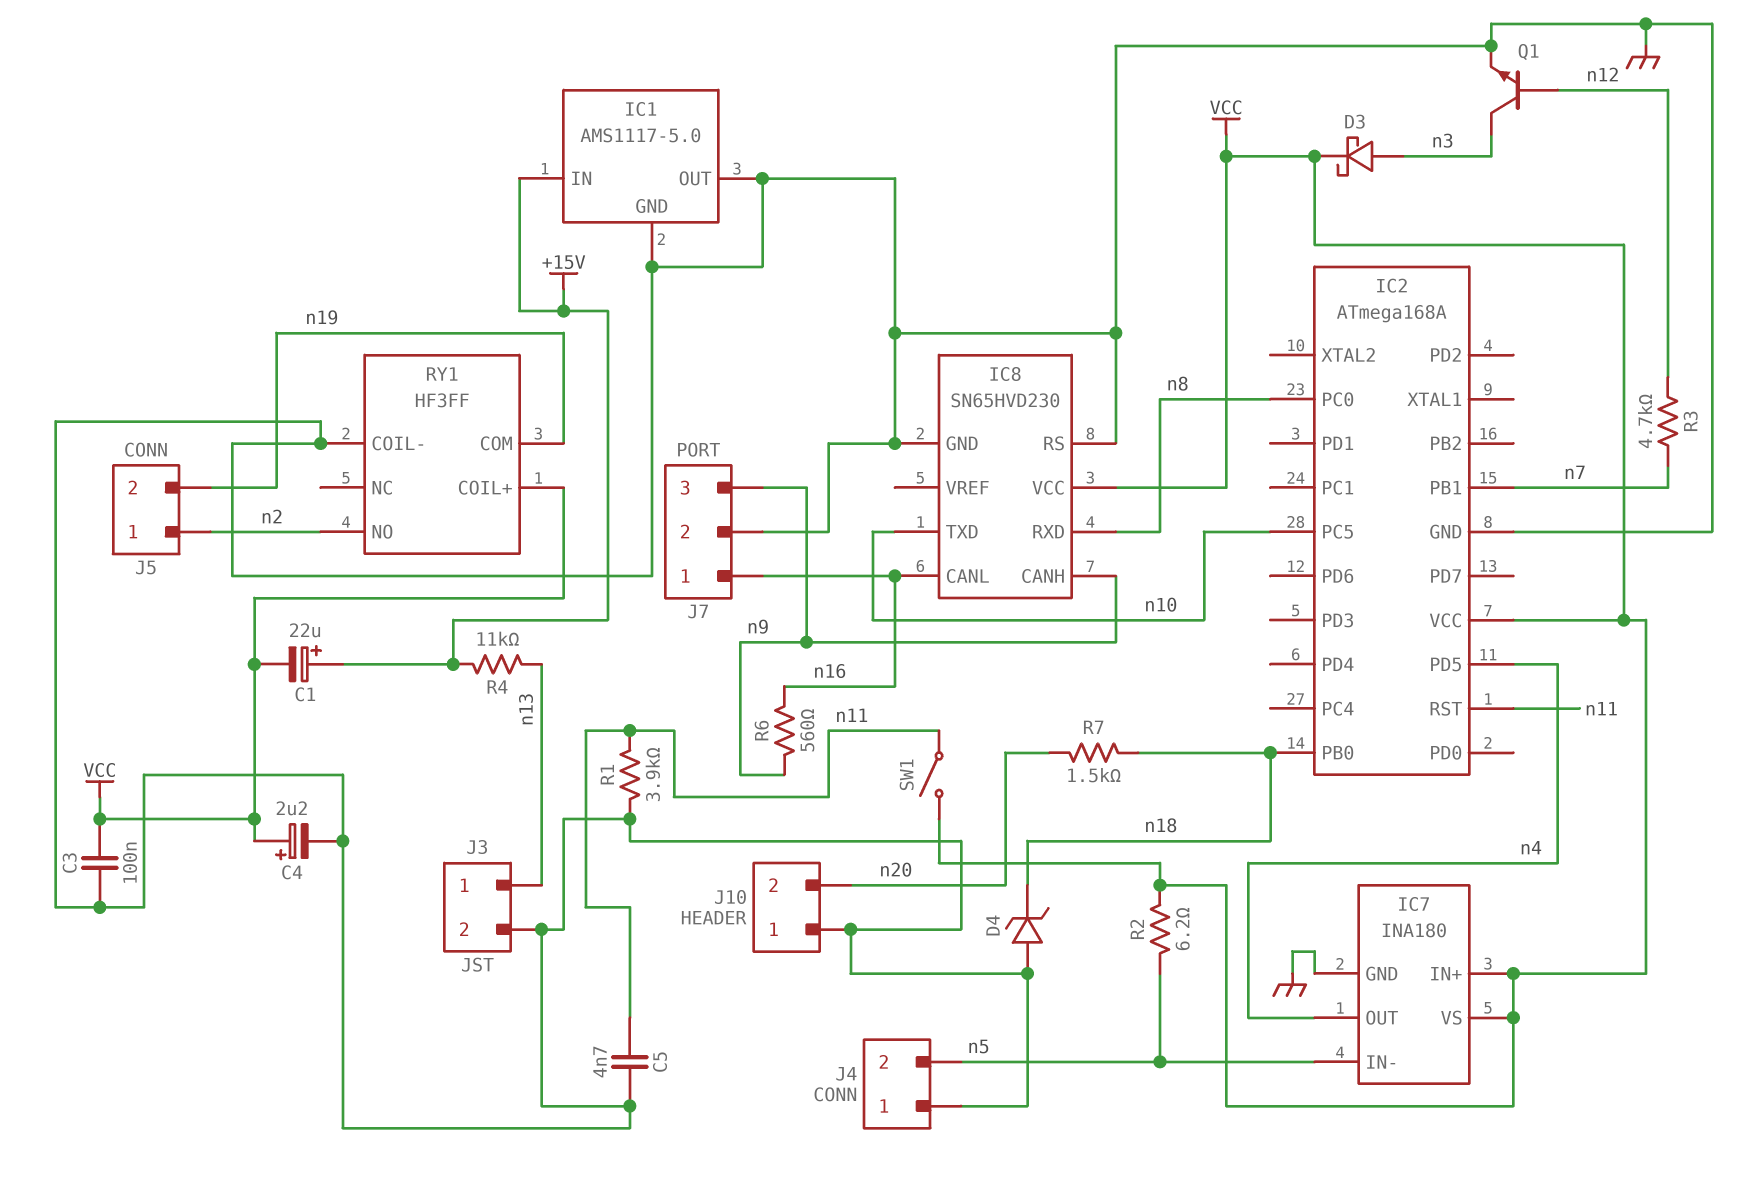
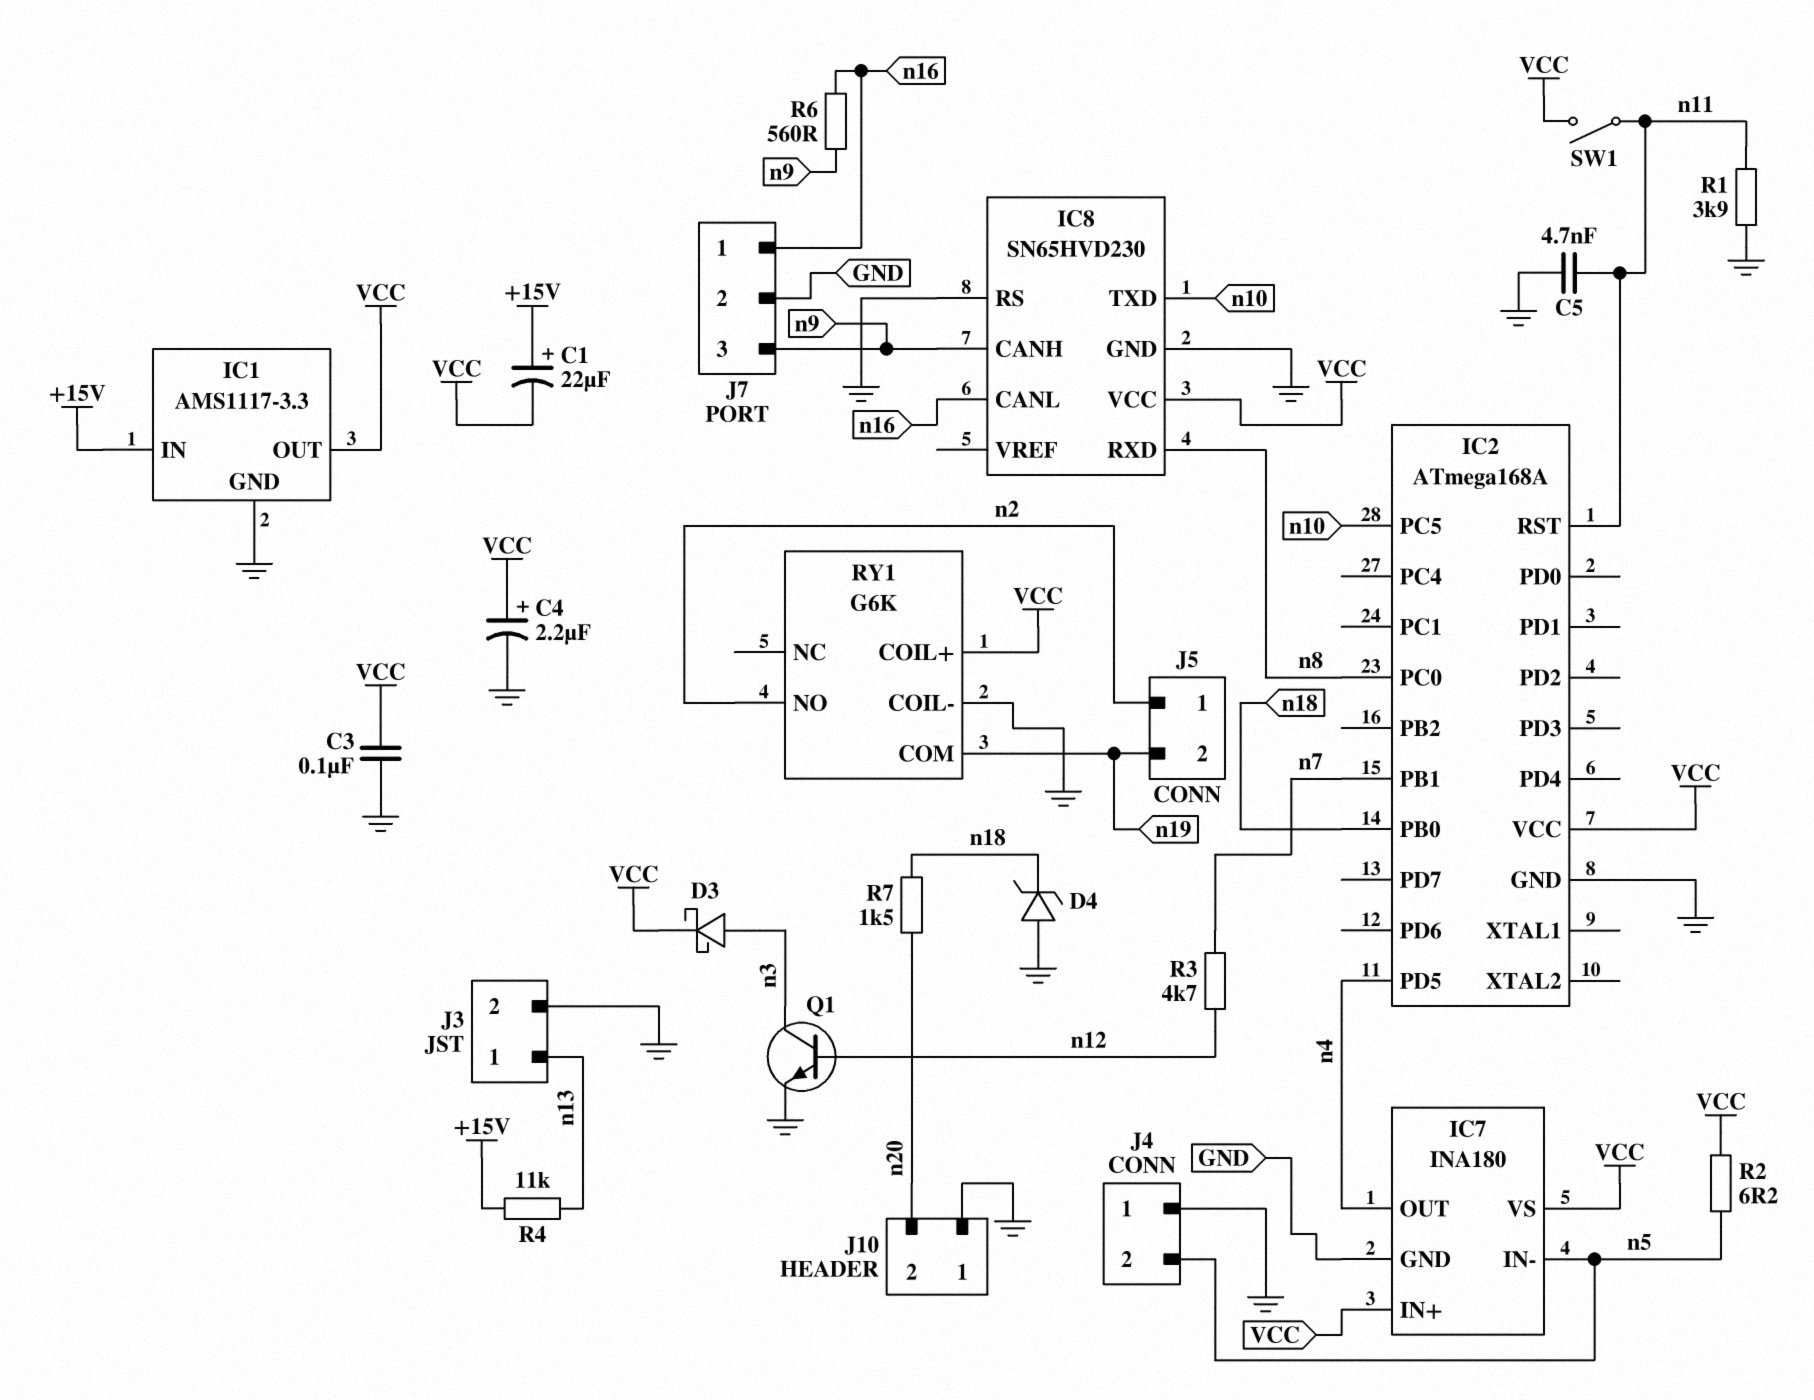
IC1: AMS1117-5.0 -> AMS1117-3.3
IC1 pin OUT: GND -> VCC
RY1: HF3FF -> G6K

